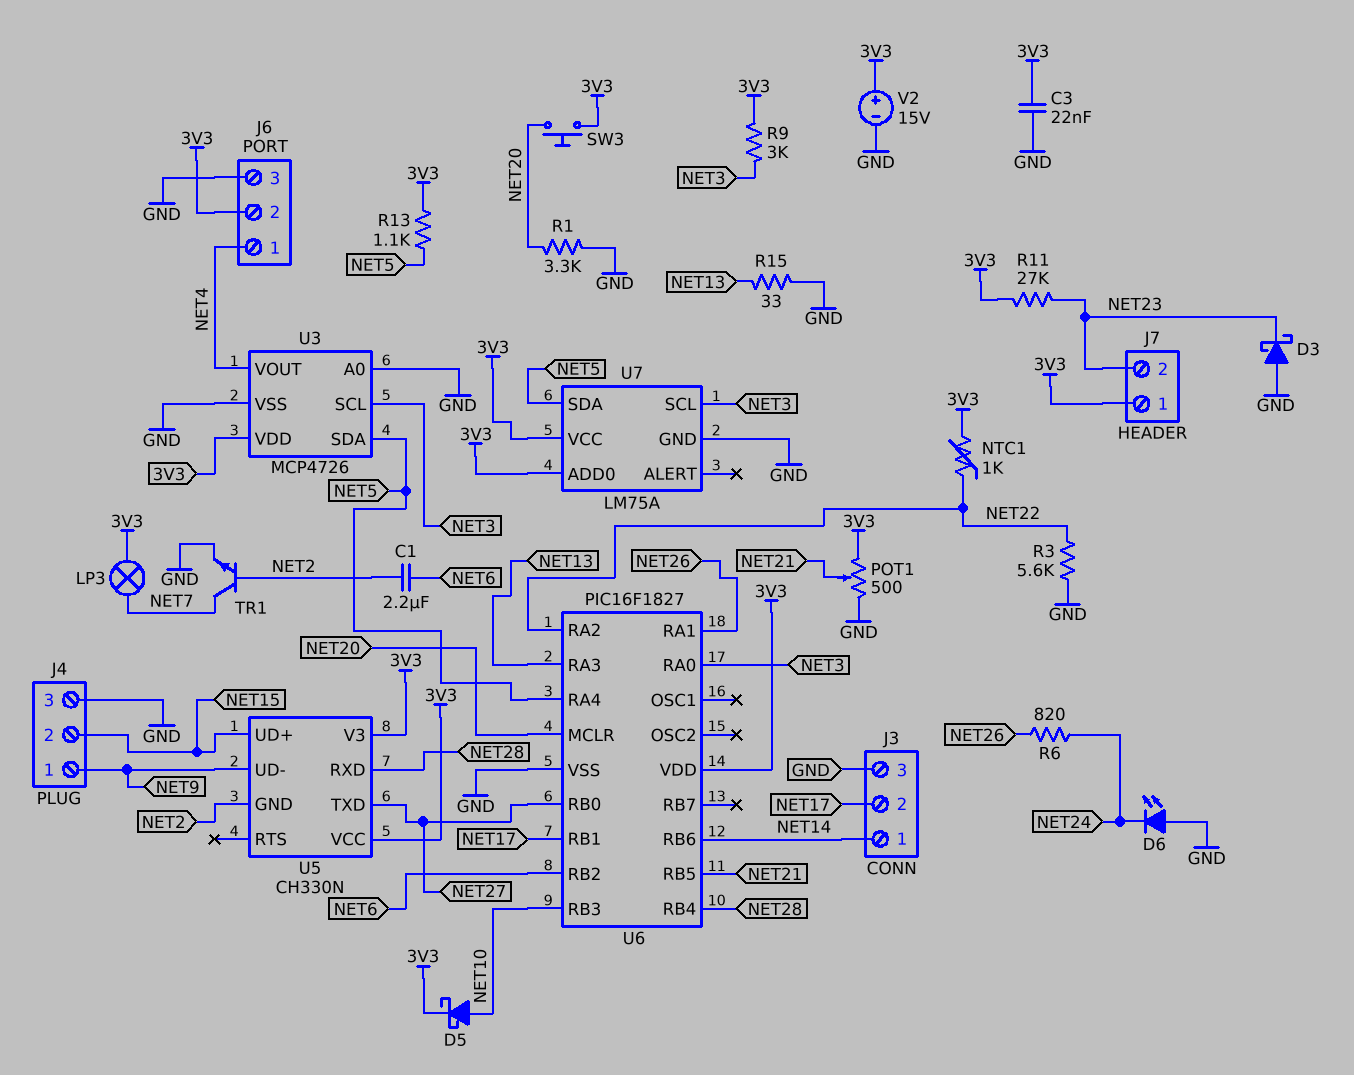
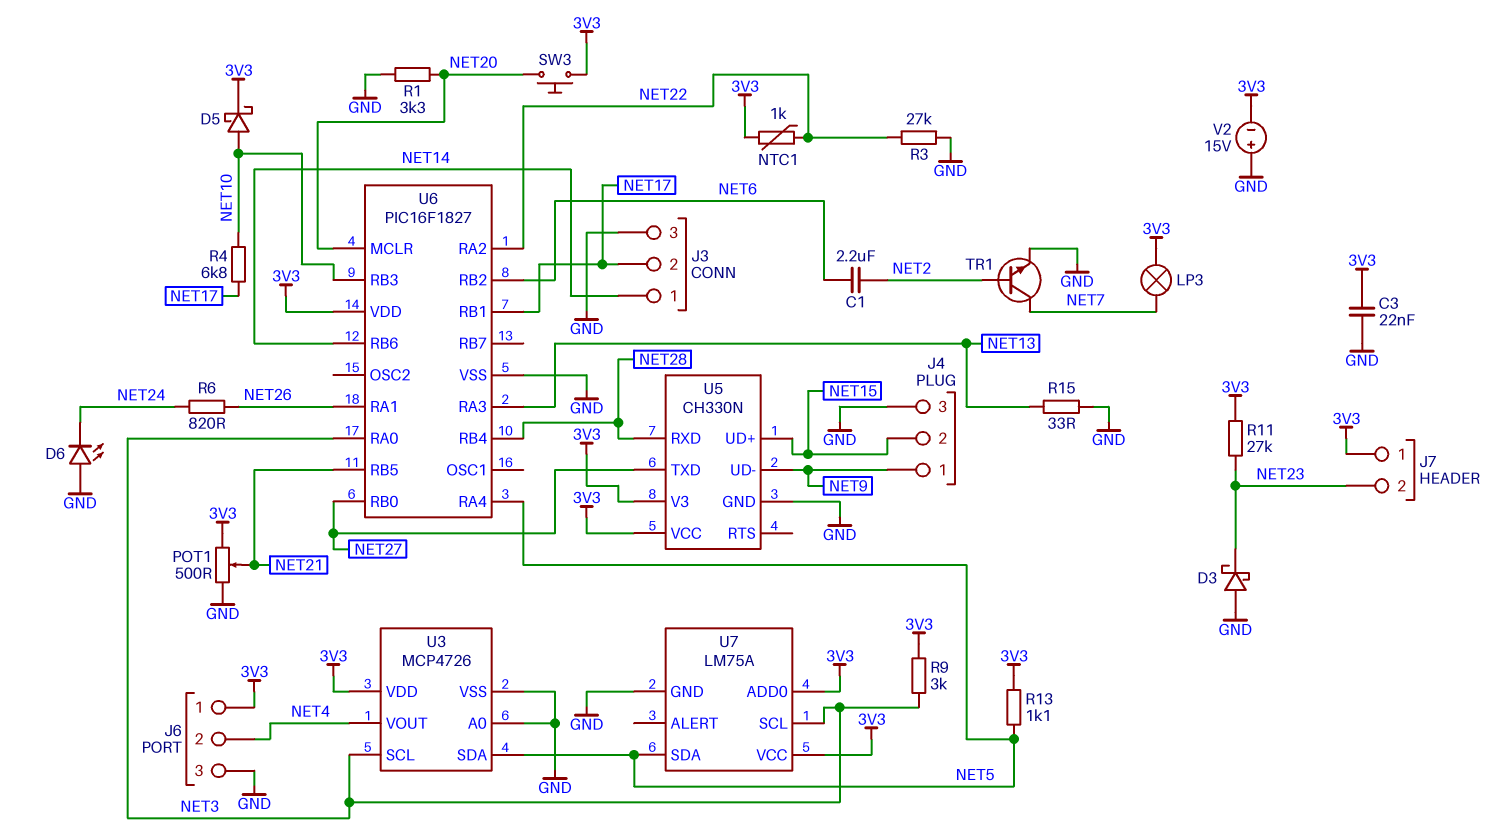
J6 pin 1: NET4 -> 3V3
J6 pin 2: 3V3 -> NET4
R3: 5.6k (GND, NET22) -> 27k (GND, NET22)
R4: none -> 6.8k (NET10, NET17)
U5 pin GND: NET2 -> GND
V2: 15V (plus 3V3, minus GND) -> 15V (plus GND, minus 3V3)

